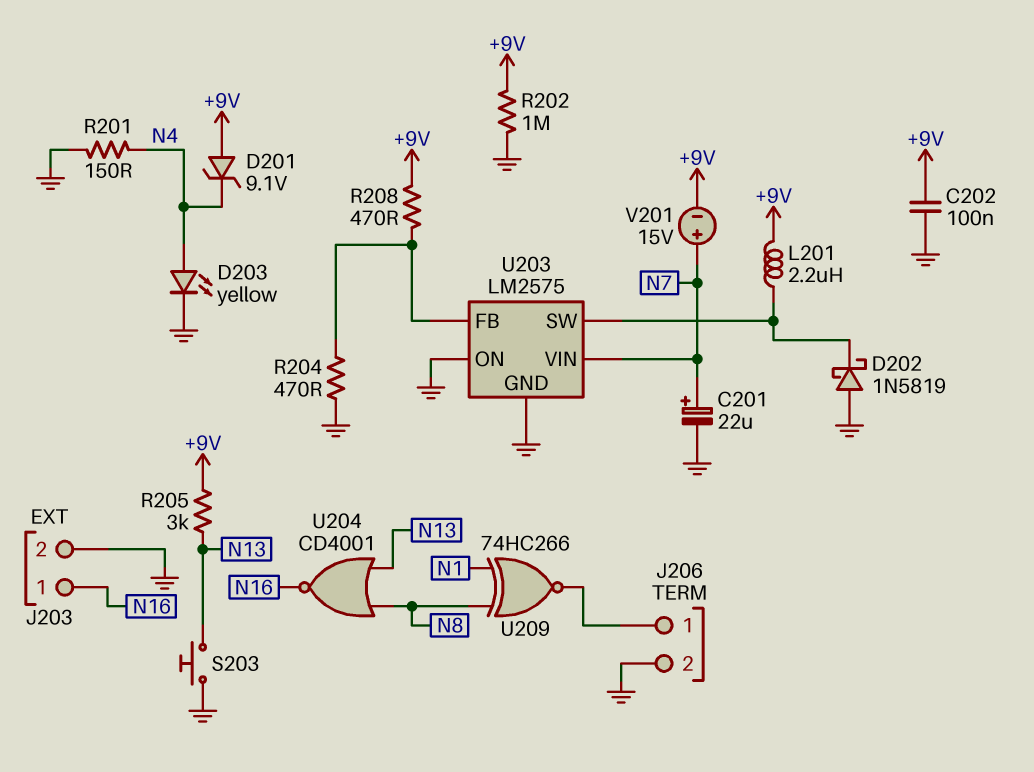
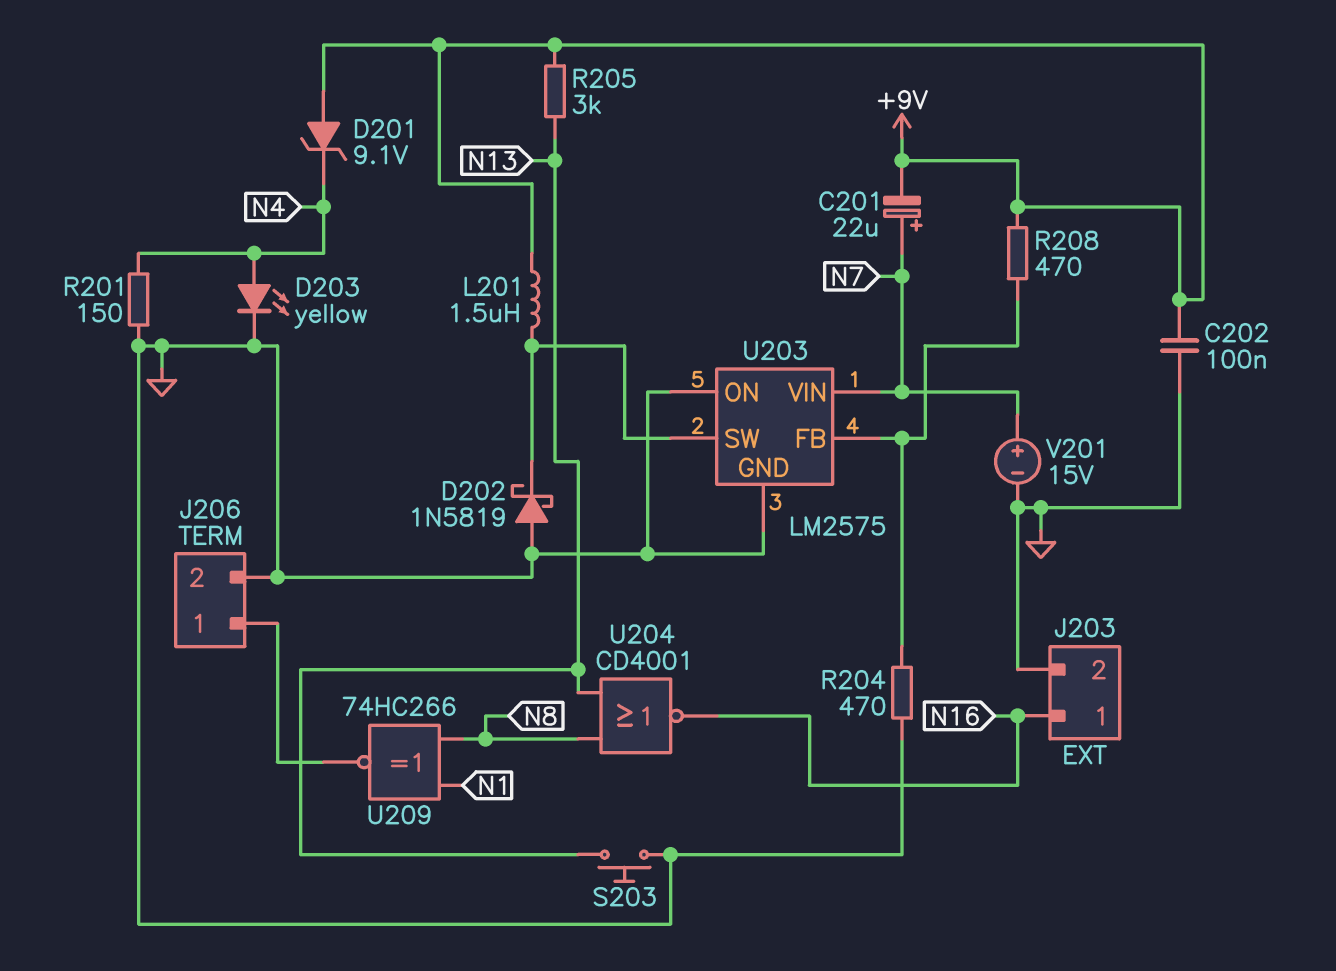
C201: 22uF (plus N7, minus GND) -> 22uF (plus N7, minus +9V)
L201: 2.2uH (+9V, U203/SW) -> 1.5uH (+9V, U203/SW)
R202: 1M (+9V, GND) -> none
V201: 15V (plus N7, minus +9V) -> 15V (plus N7, minus GND)

